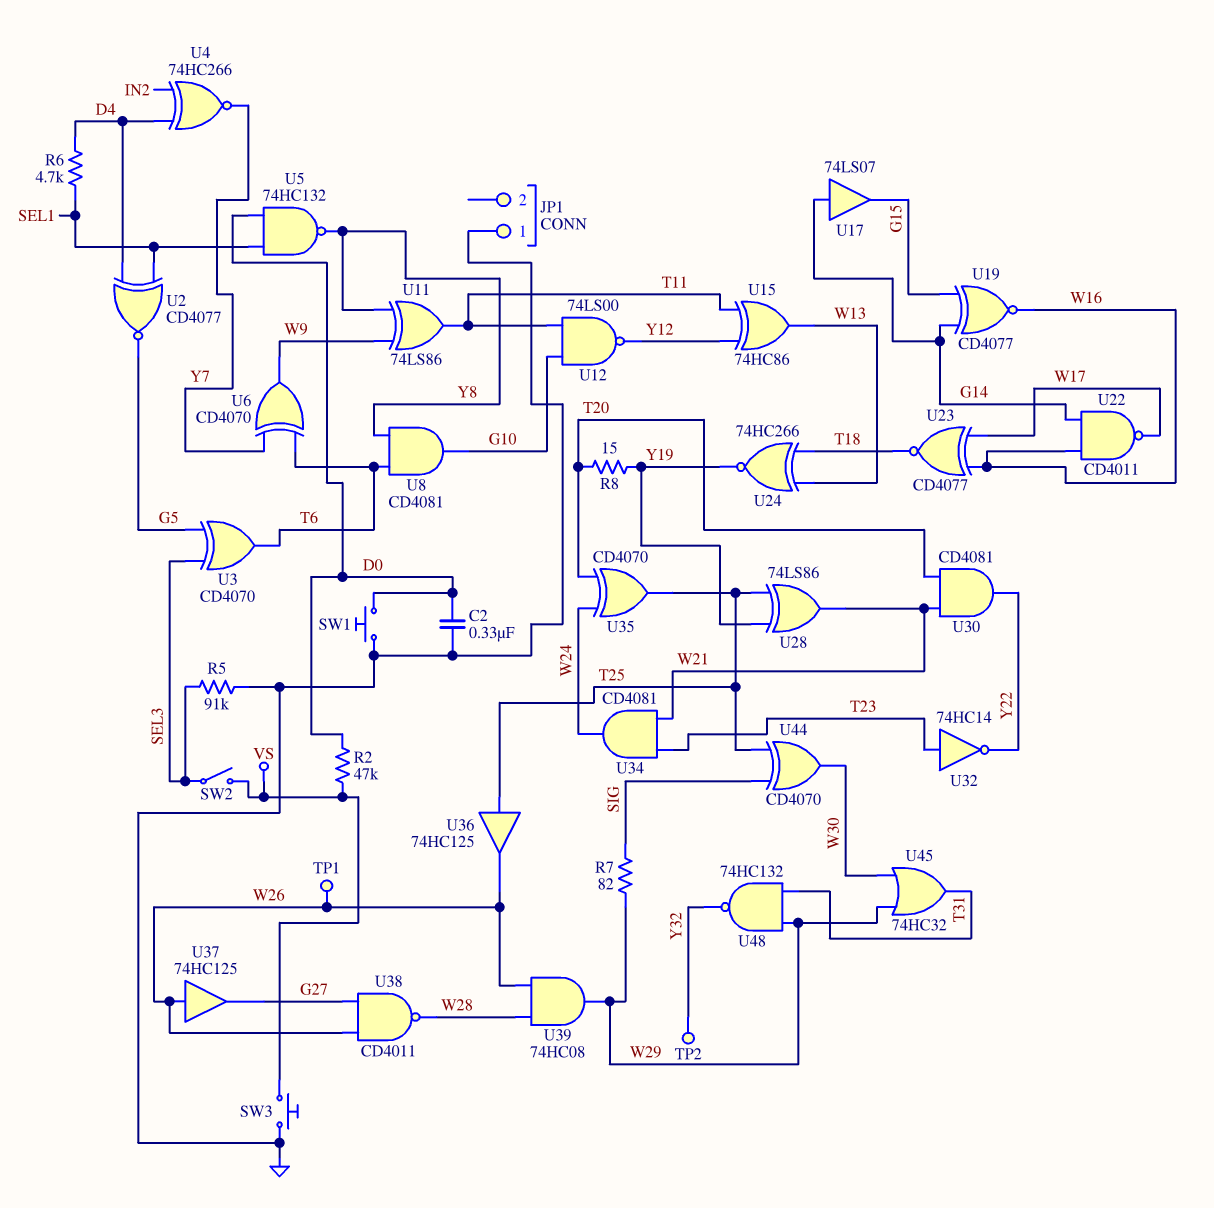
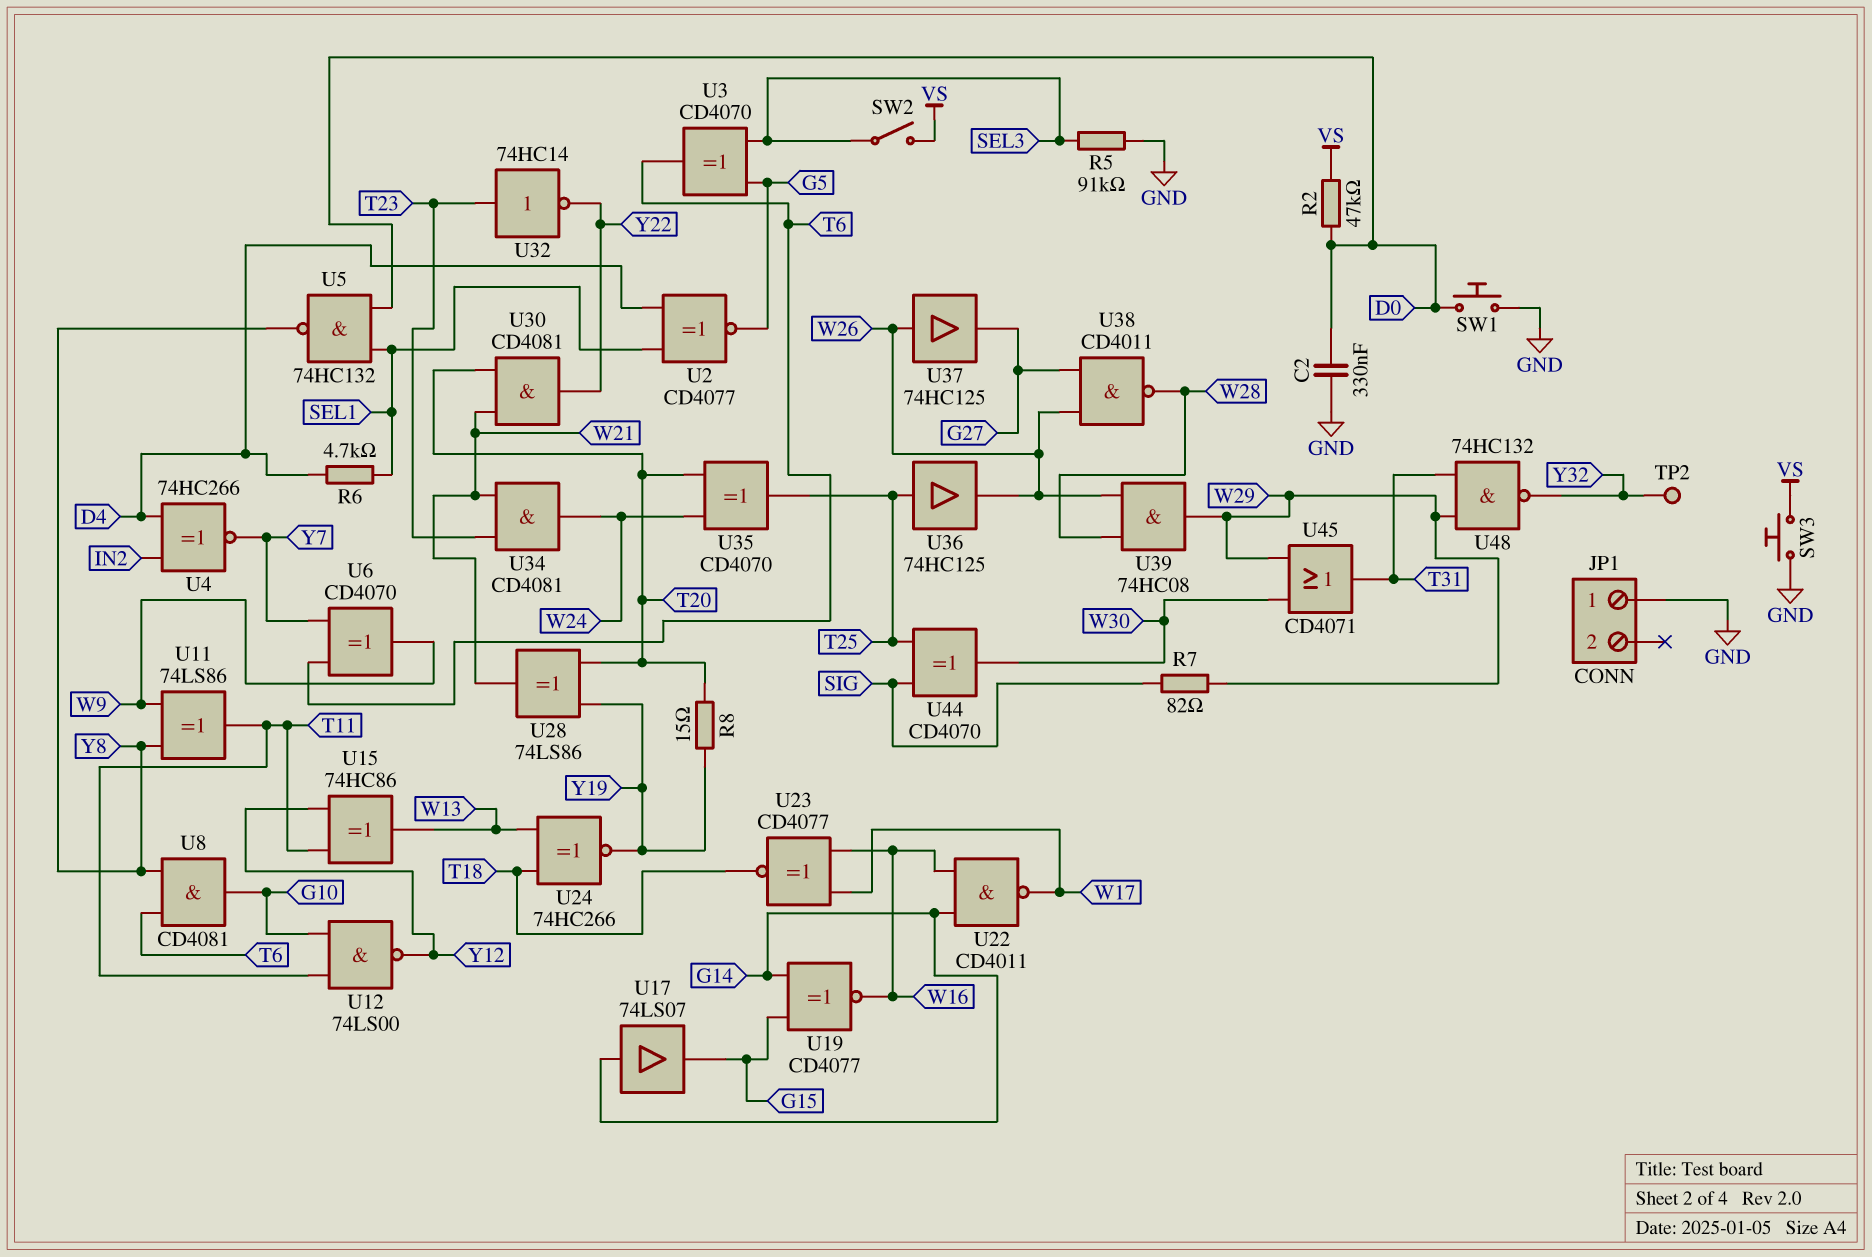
TP1: test point (W26) -> none
U28: XOR 74LS86 (in T25, in Y19, out W21) -> XOR 74LS86 (in T20, in Y19, out W21)
U45: OR 74HC32 (in W29, in W30, out T31) -> OR CD4071 (in W29, in W30, out T31)

